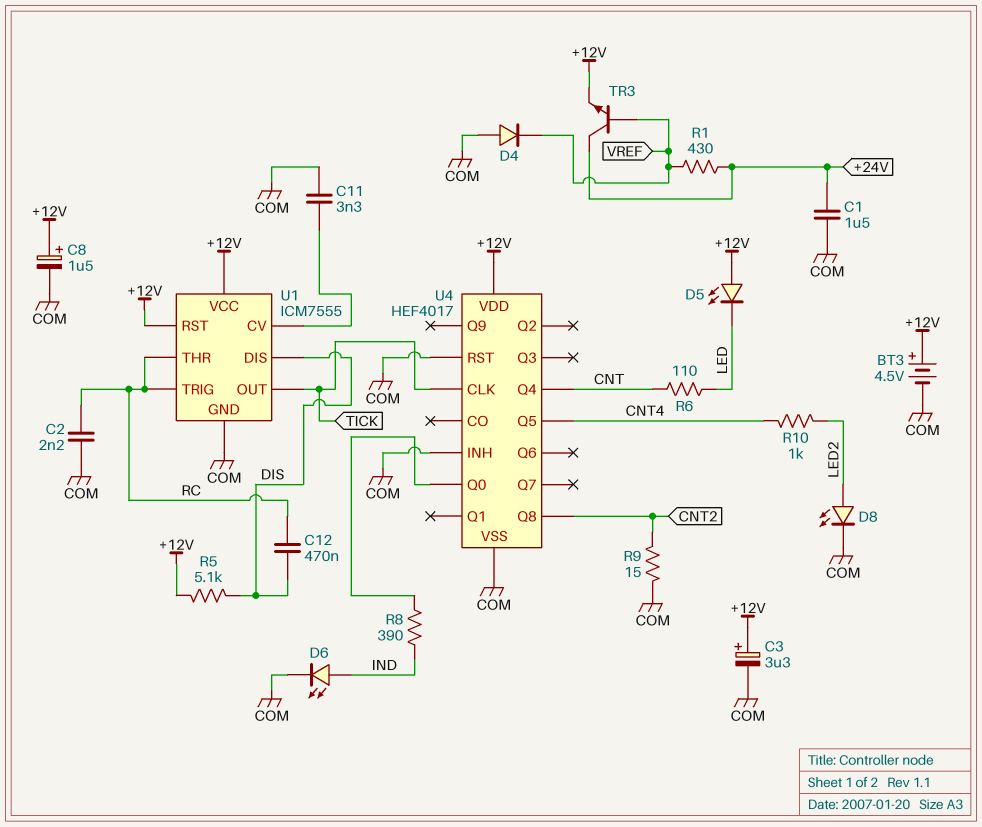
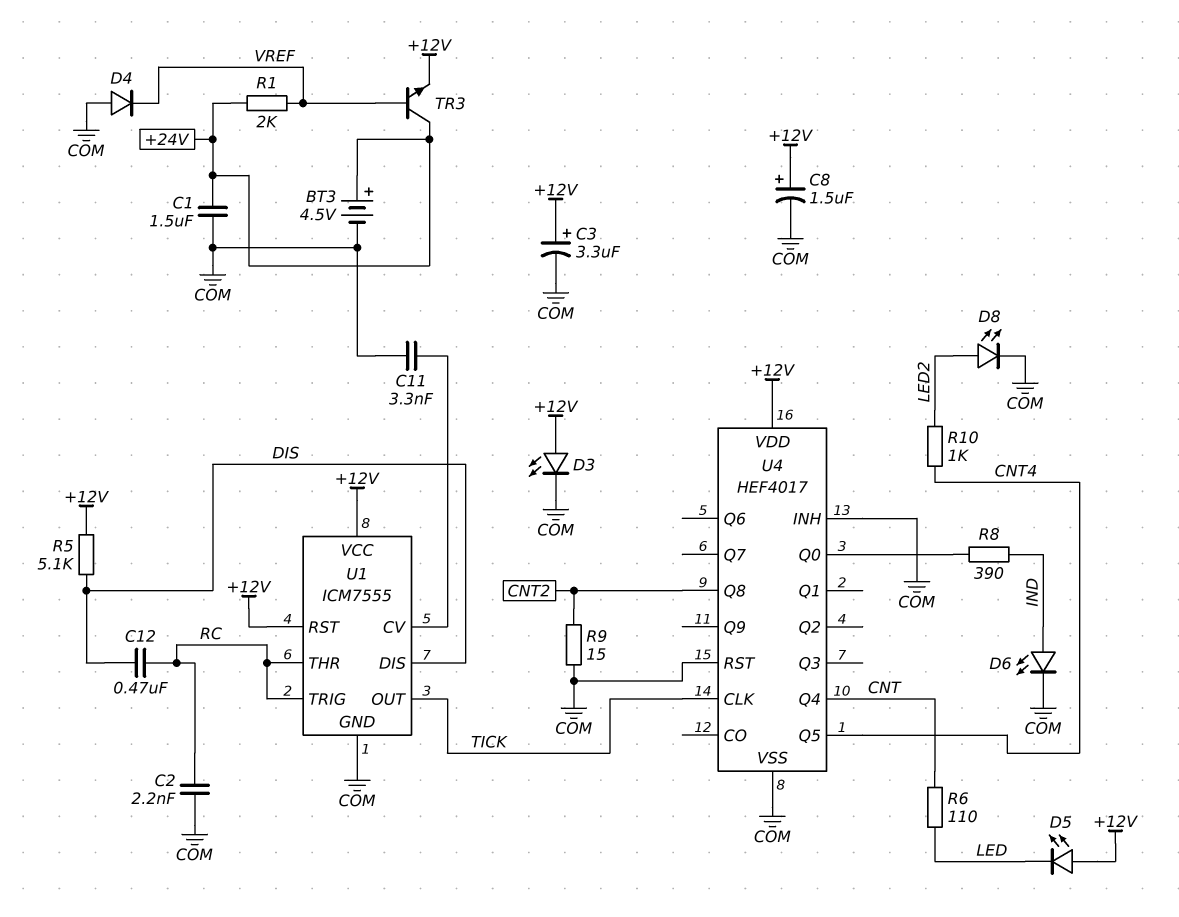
BT3: 4.5V (plus +12V, minus COM) -> 4.5V (plus +24V, minus COM)
D3: none -> LED (A +12V, K COM)
R1: 430 (+24V, VREF) -> 2k (+24V, VREF)

